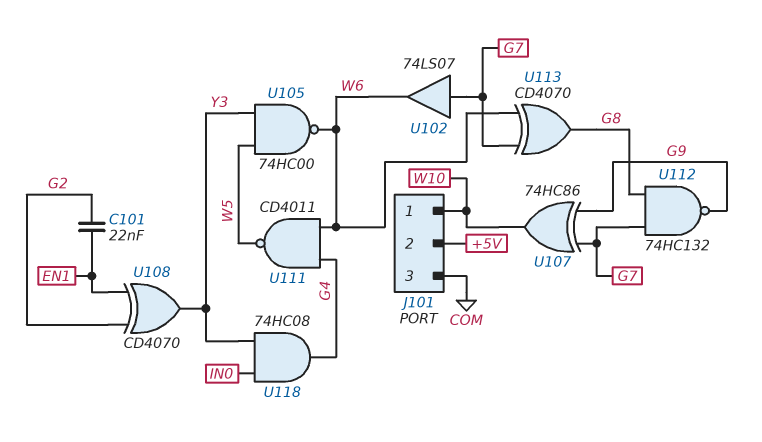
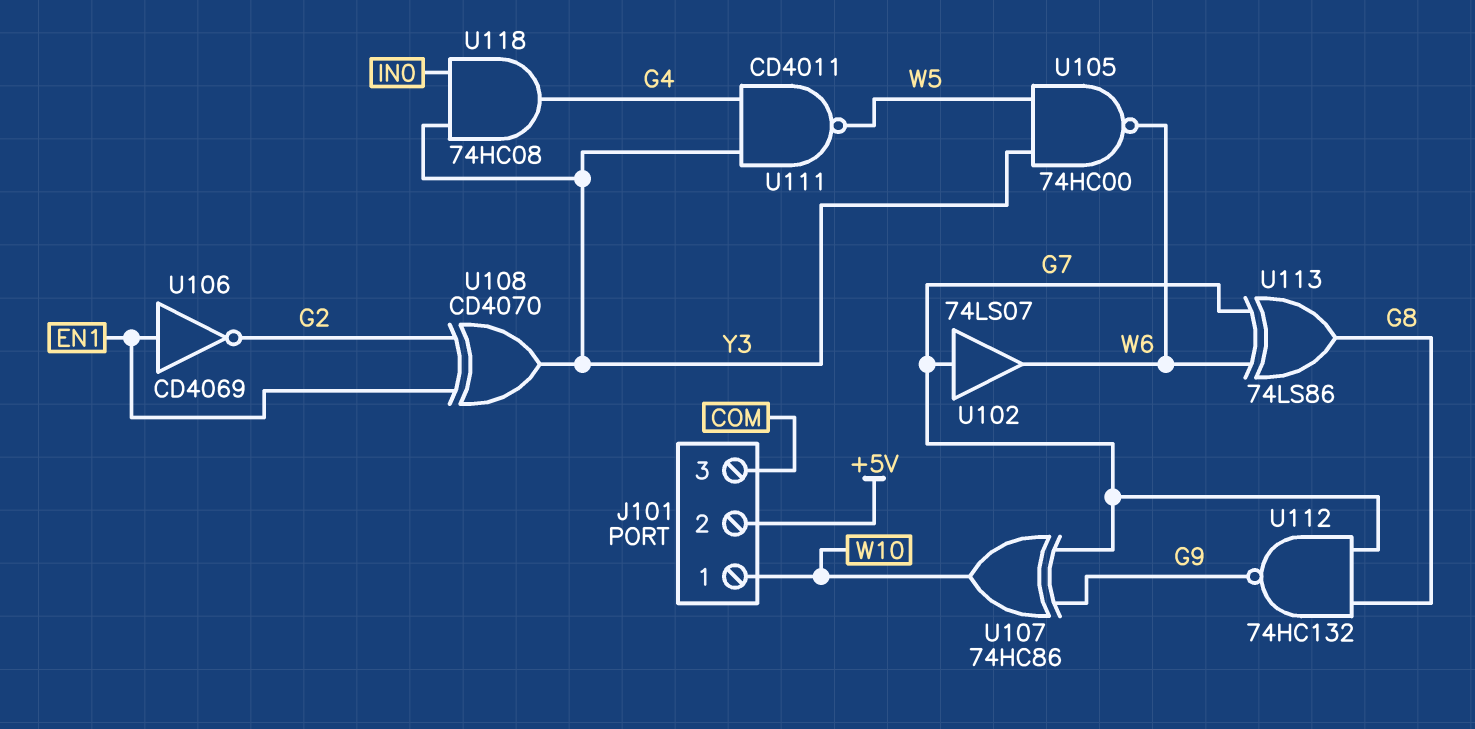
C101: 22nF (EN1, G2) -> none
U106: none -> NOT CD4069 (in EN1, out G2)
U111: NAND CD4011 (in G4, in W6, out W5) -> NAND CD4011 (in G4, in Y3, out W5)
U113: XOR CD4070 (in G7, in W6, out G8) -> XOR 74LS86 (in G7, in W6, out G8)

